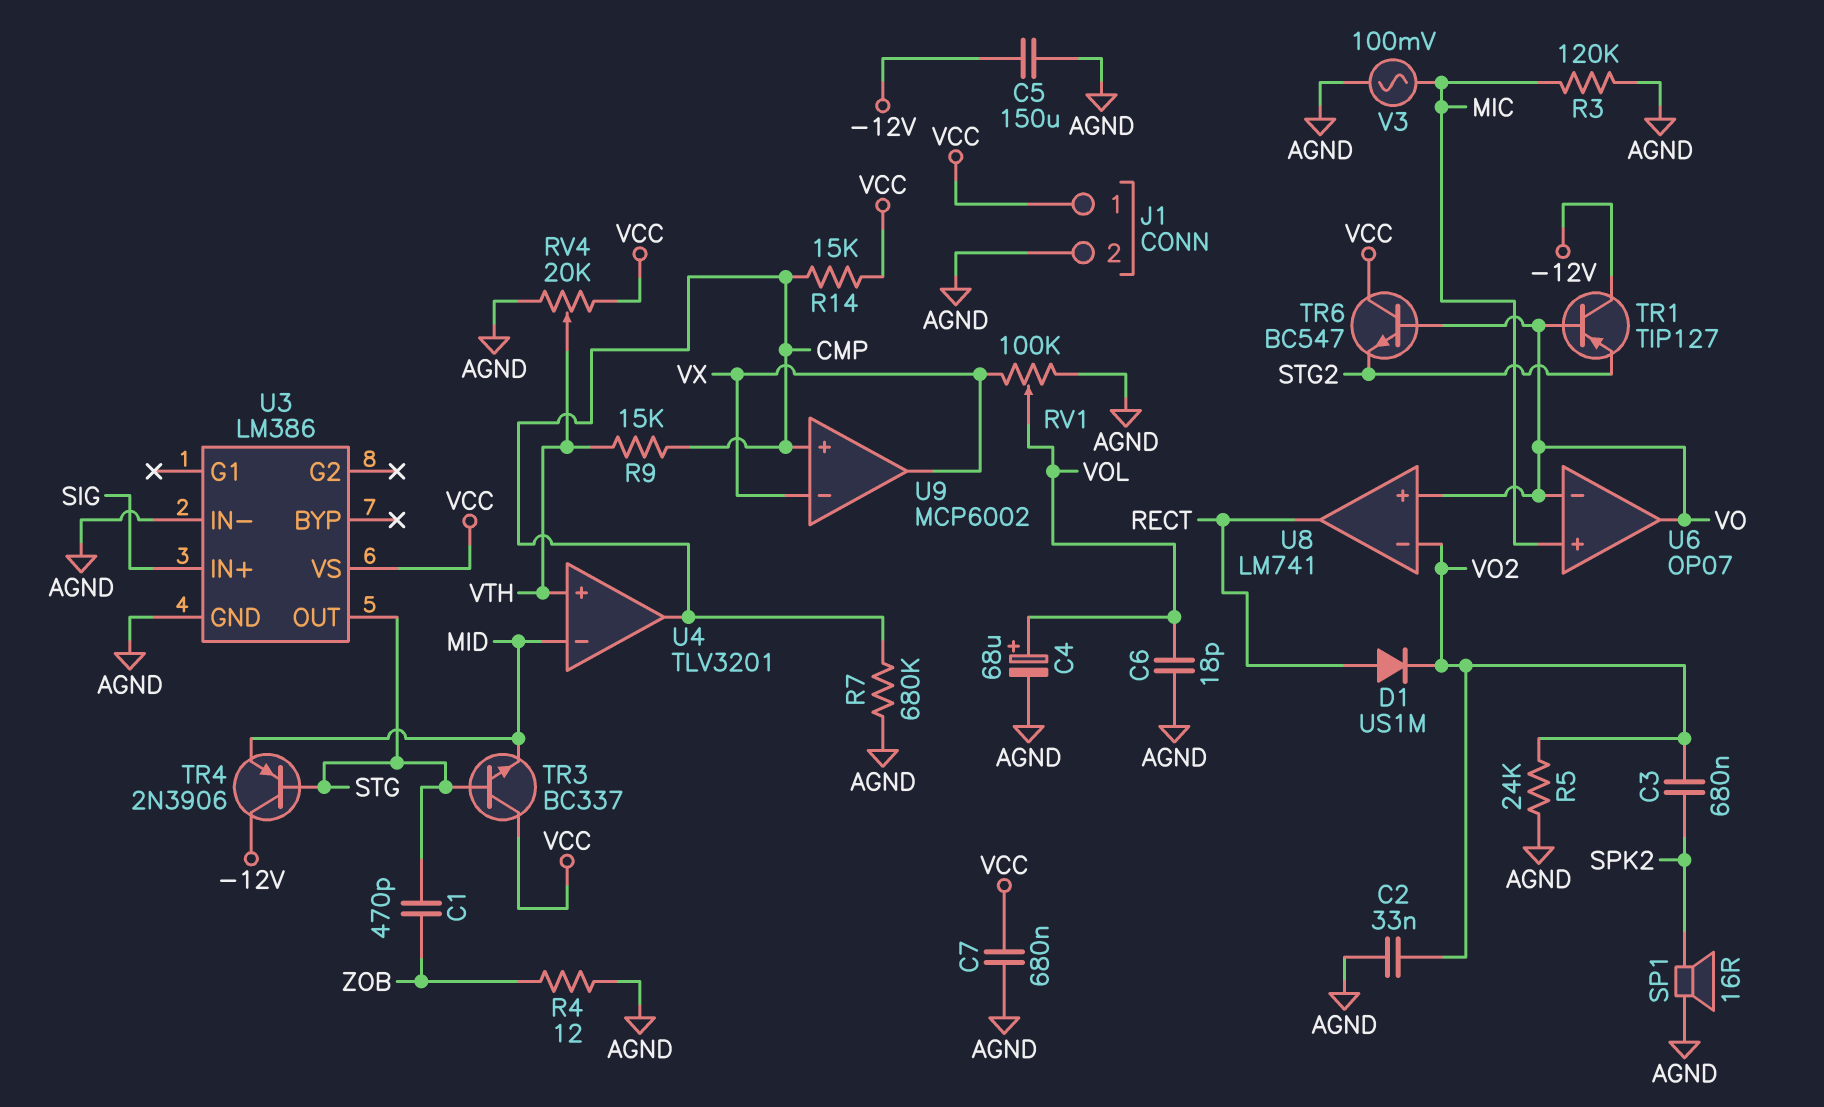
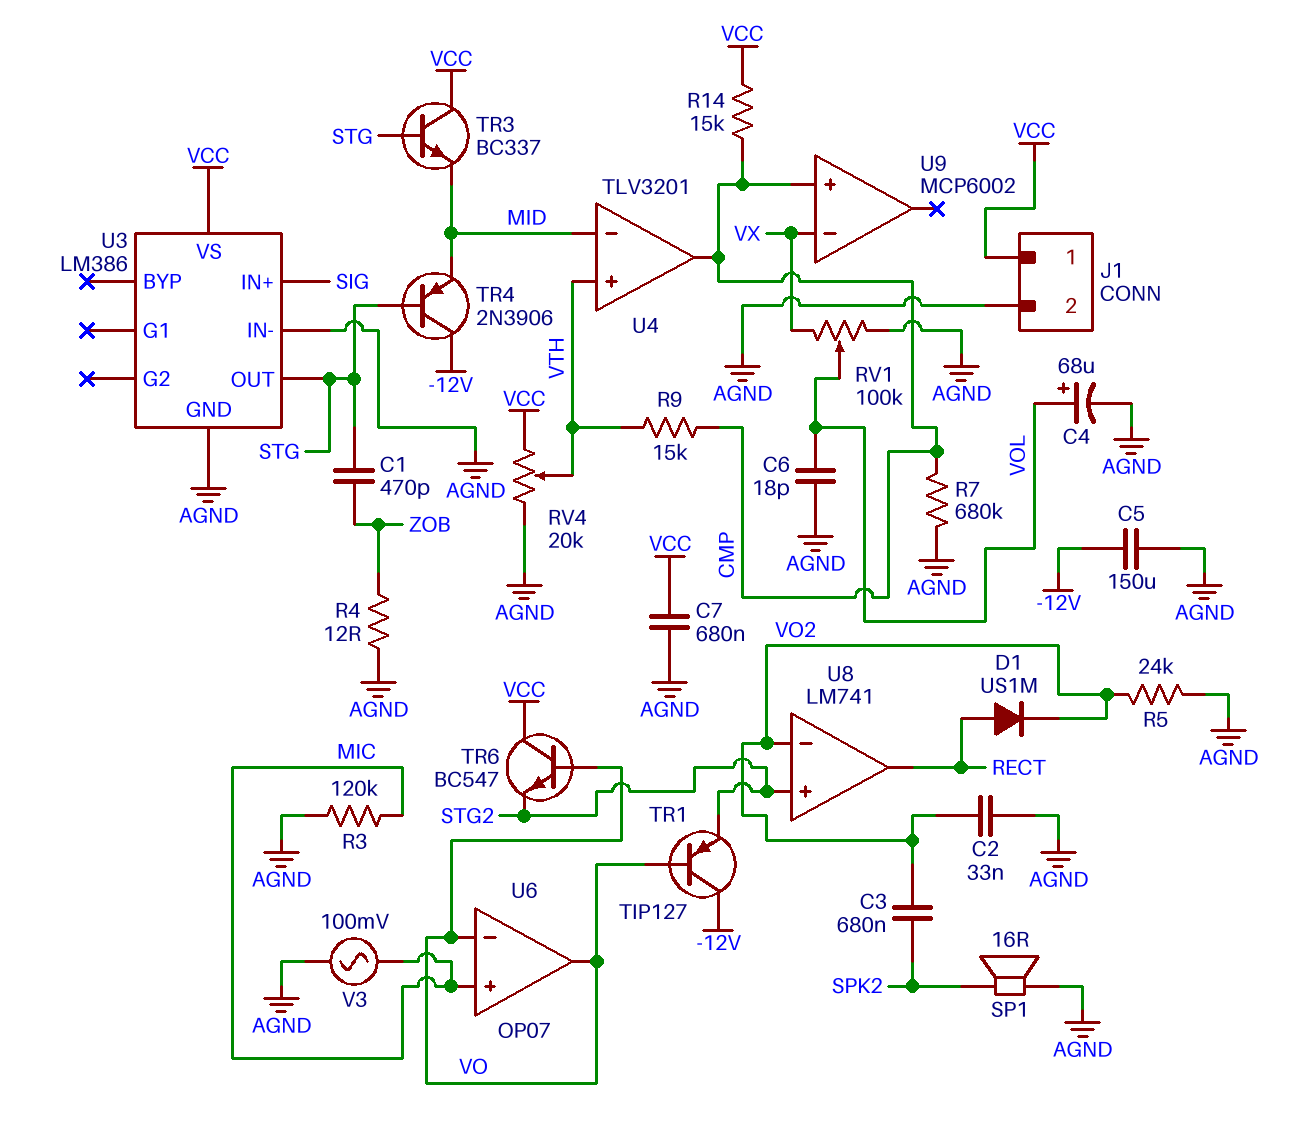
U8 pin in+: VO -> STG2
U9 pin out: VX -> none

